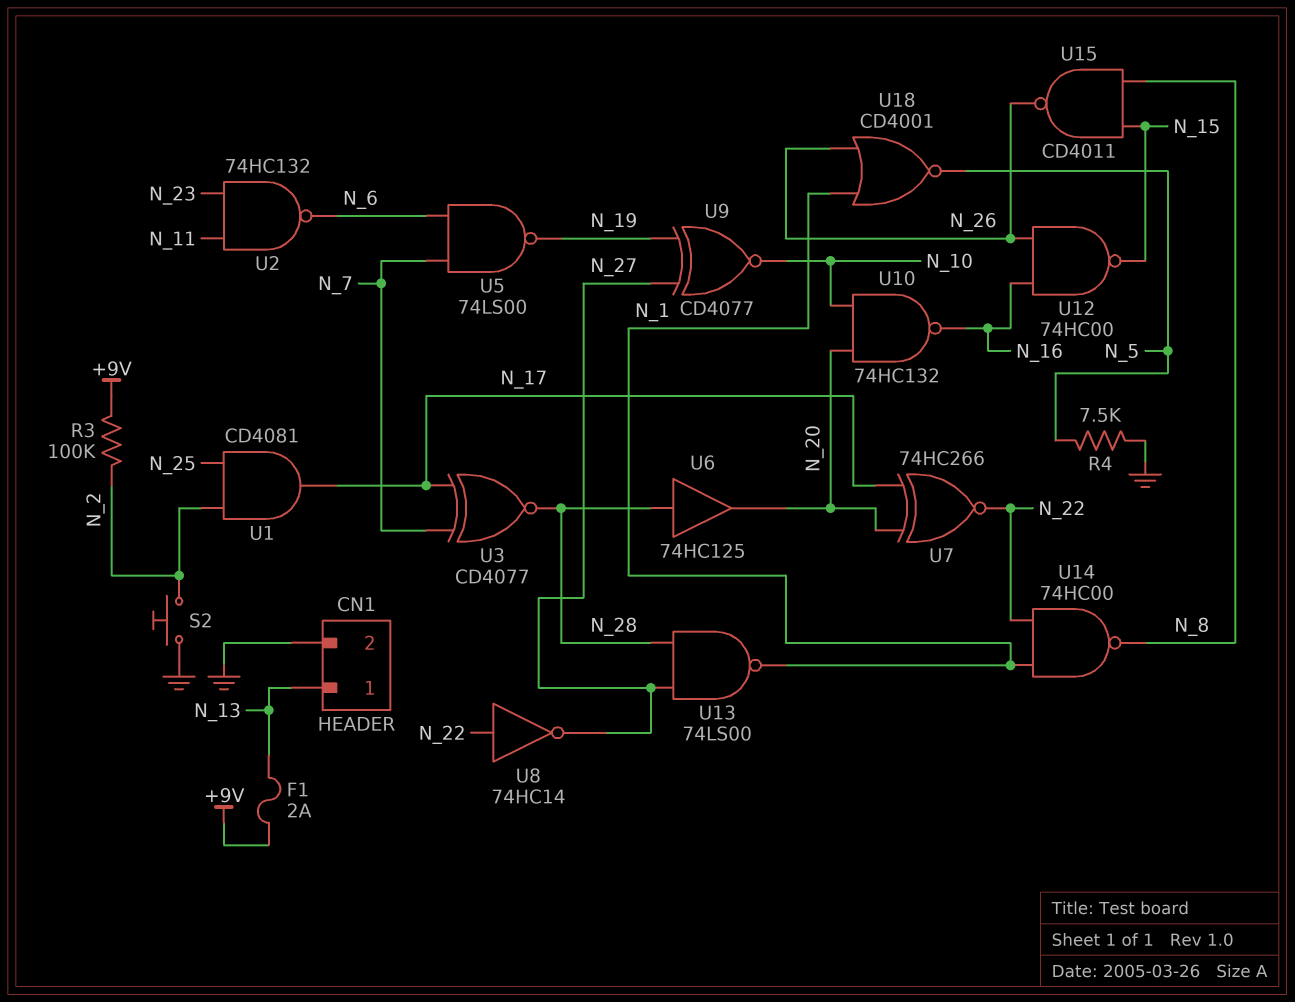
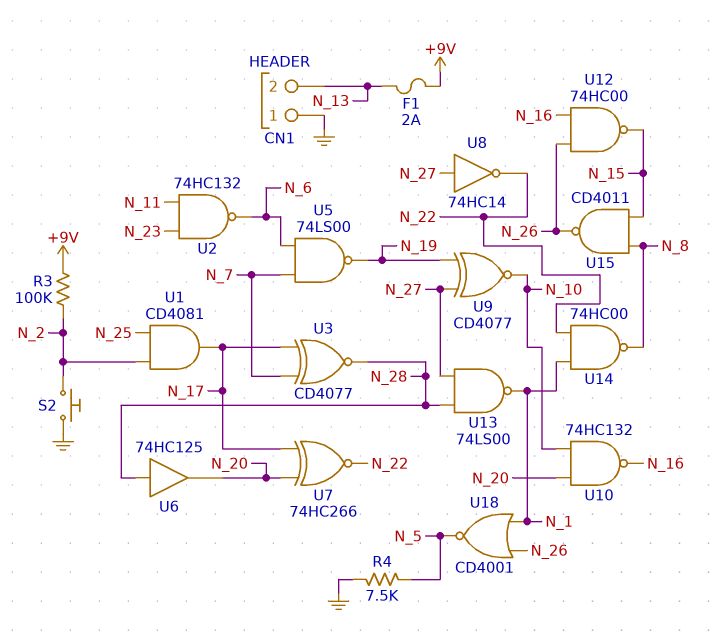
CN1 pin 1: N_13 -> GND
CN1 pin 2: GND -> N_13
U8: NOT 74HC14 (in N_22, out N_27) -> NOT 74HC14 (in N_27, out N_22)

